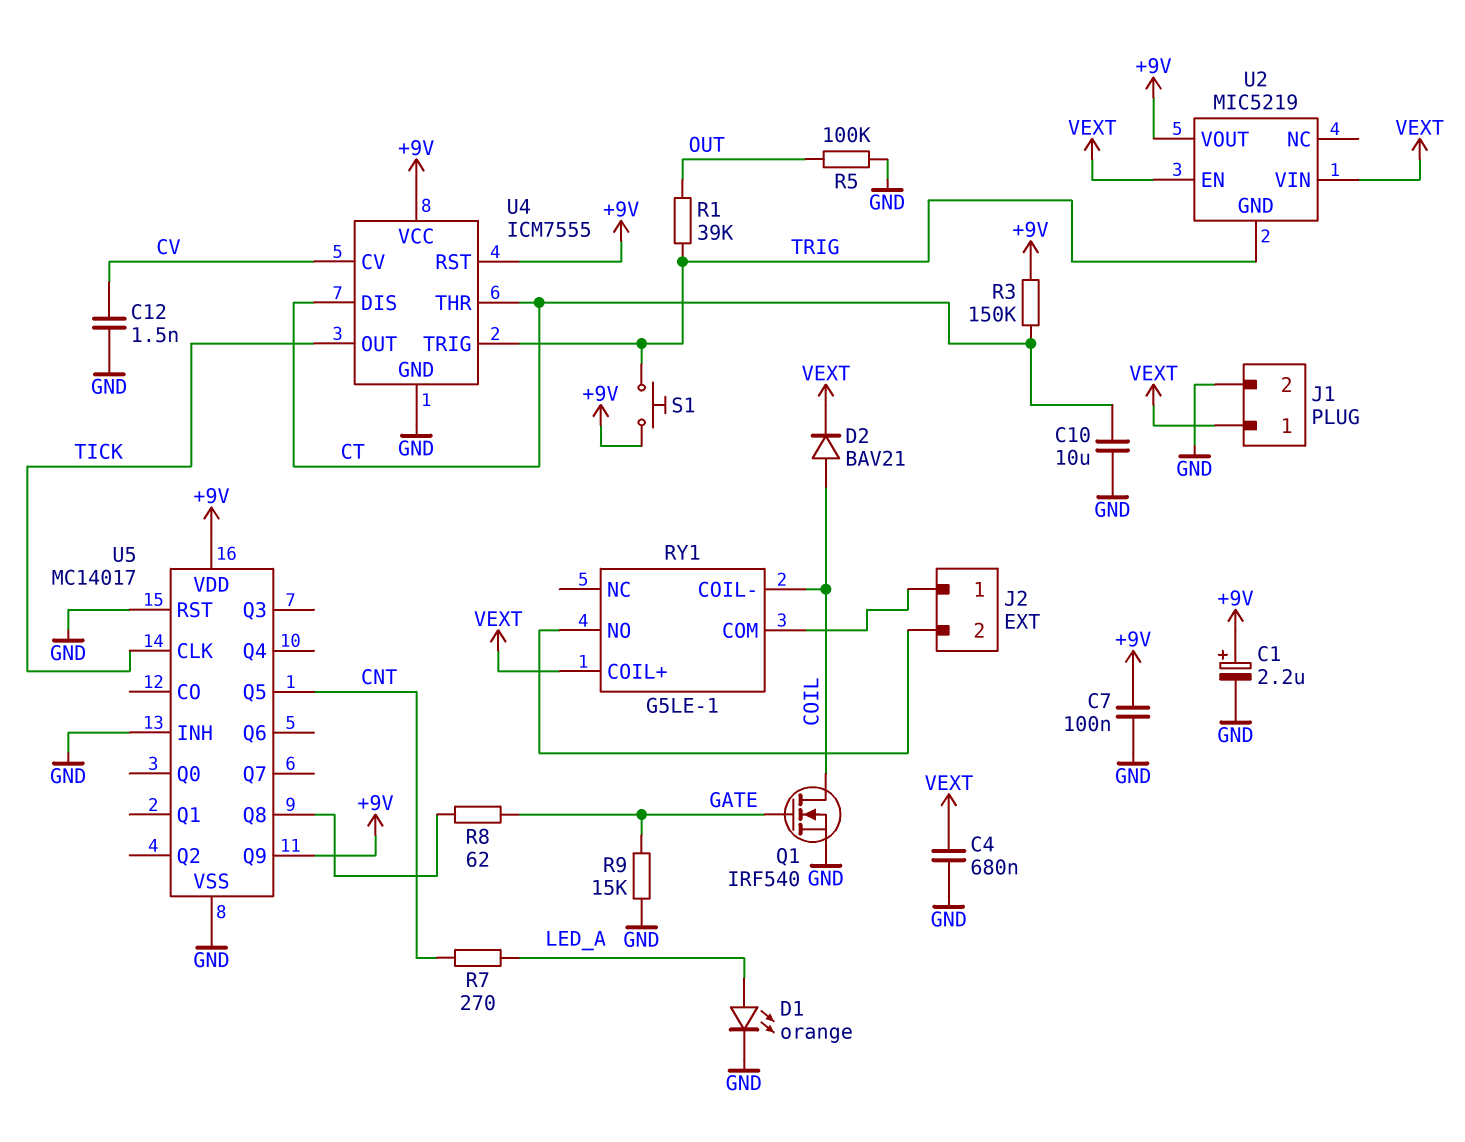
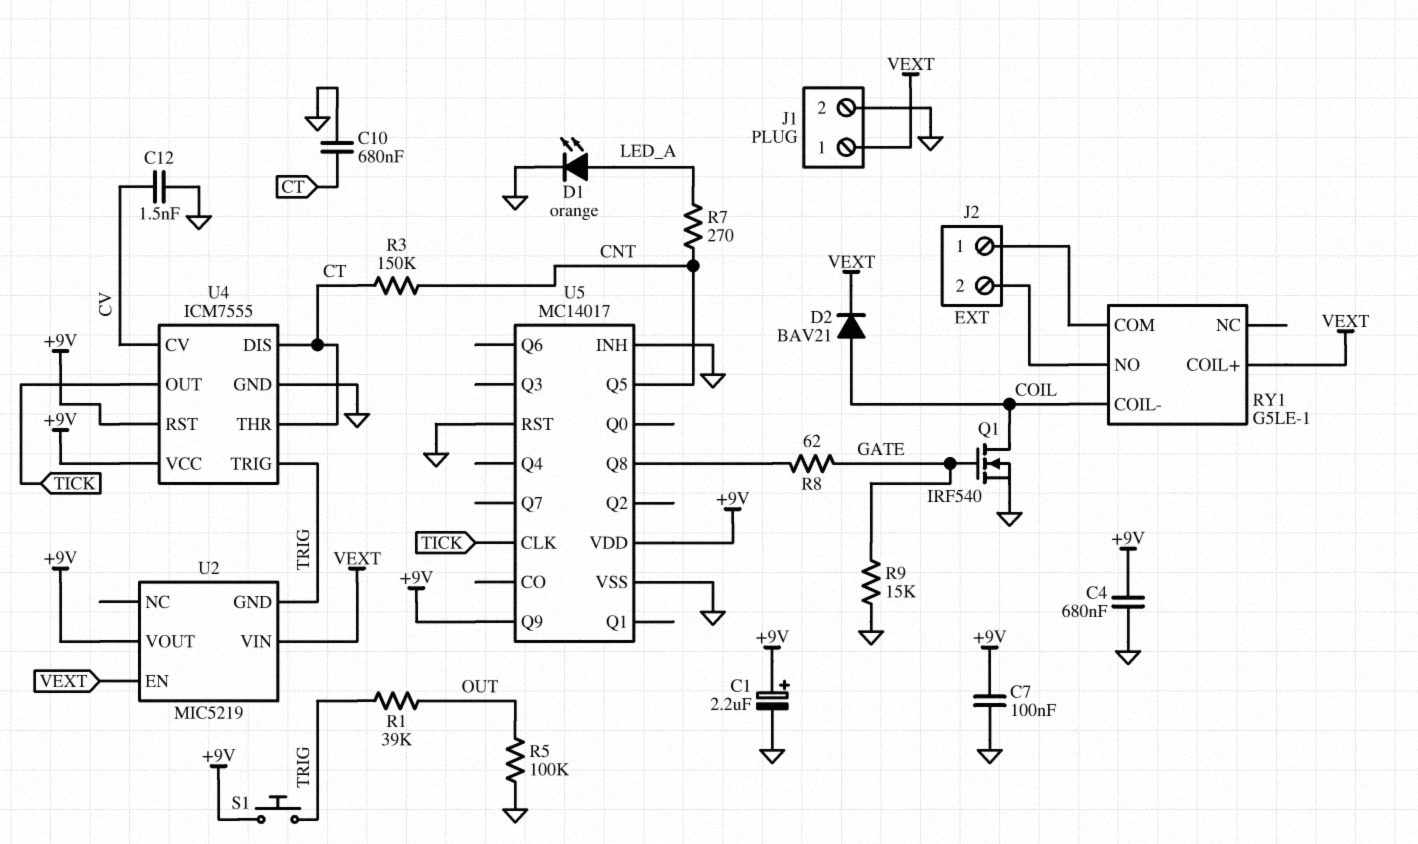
C4: 680nF (GND, VEXT) -> 680nF (+9V, GND)
C10: 10uF (CT, GND) -> 680nF (CT, GND)
R3: 150k (+9V, CT) -> 150k (CNT, CT)

